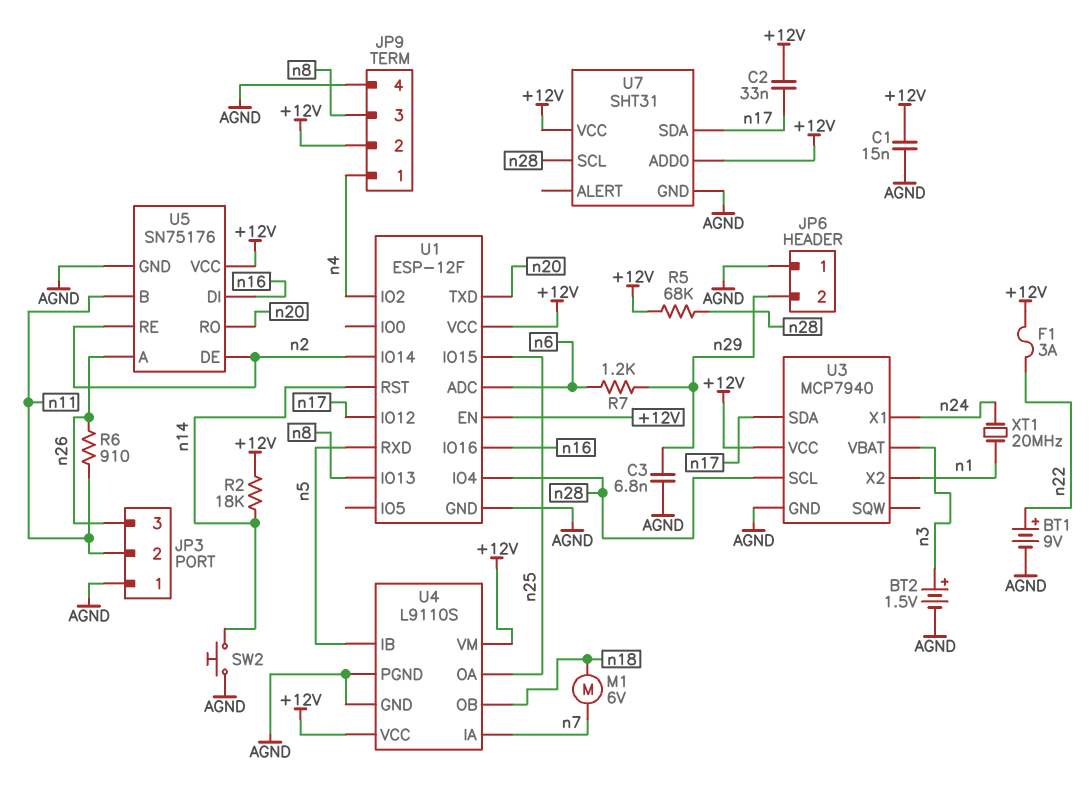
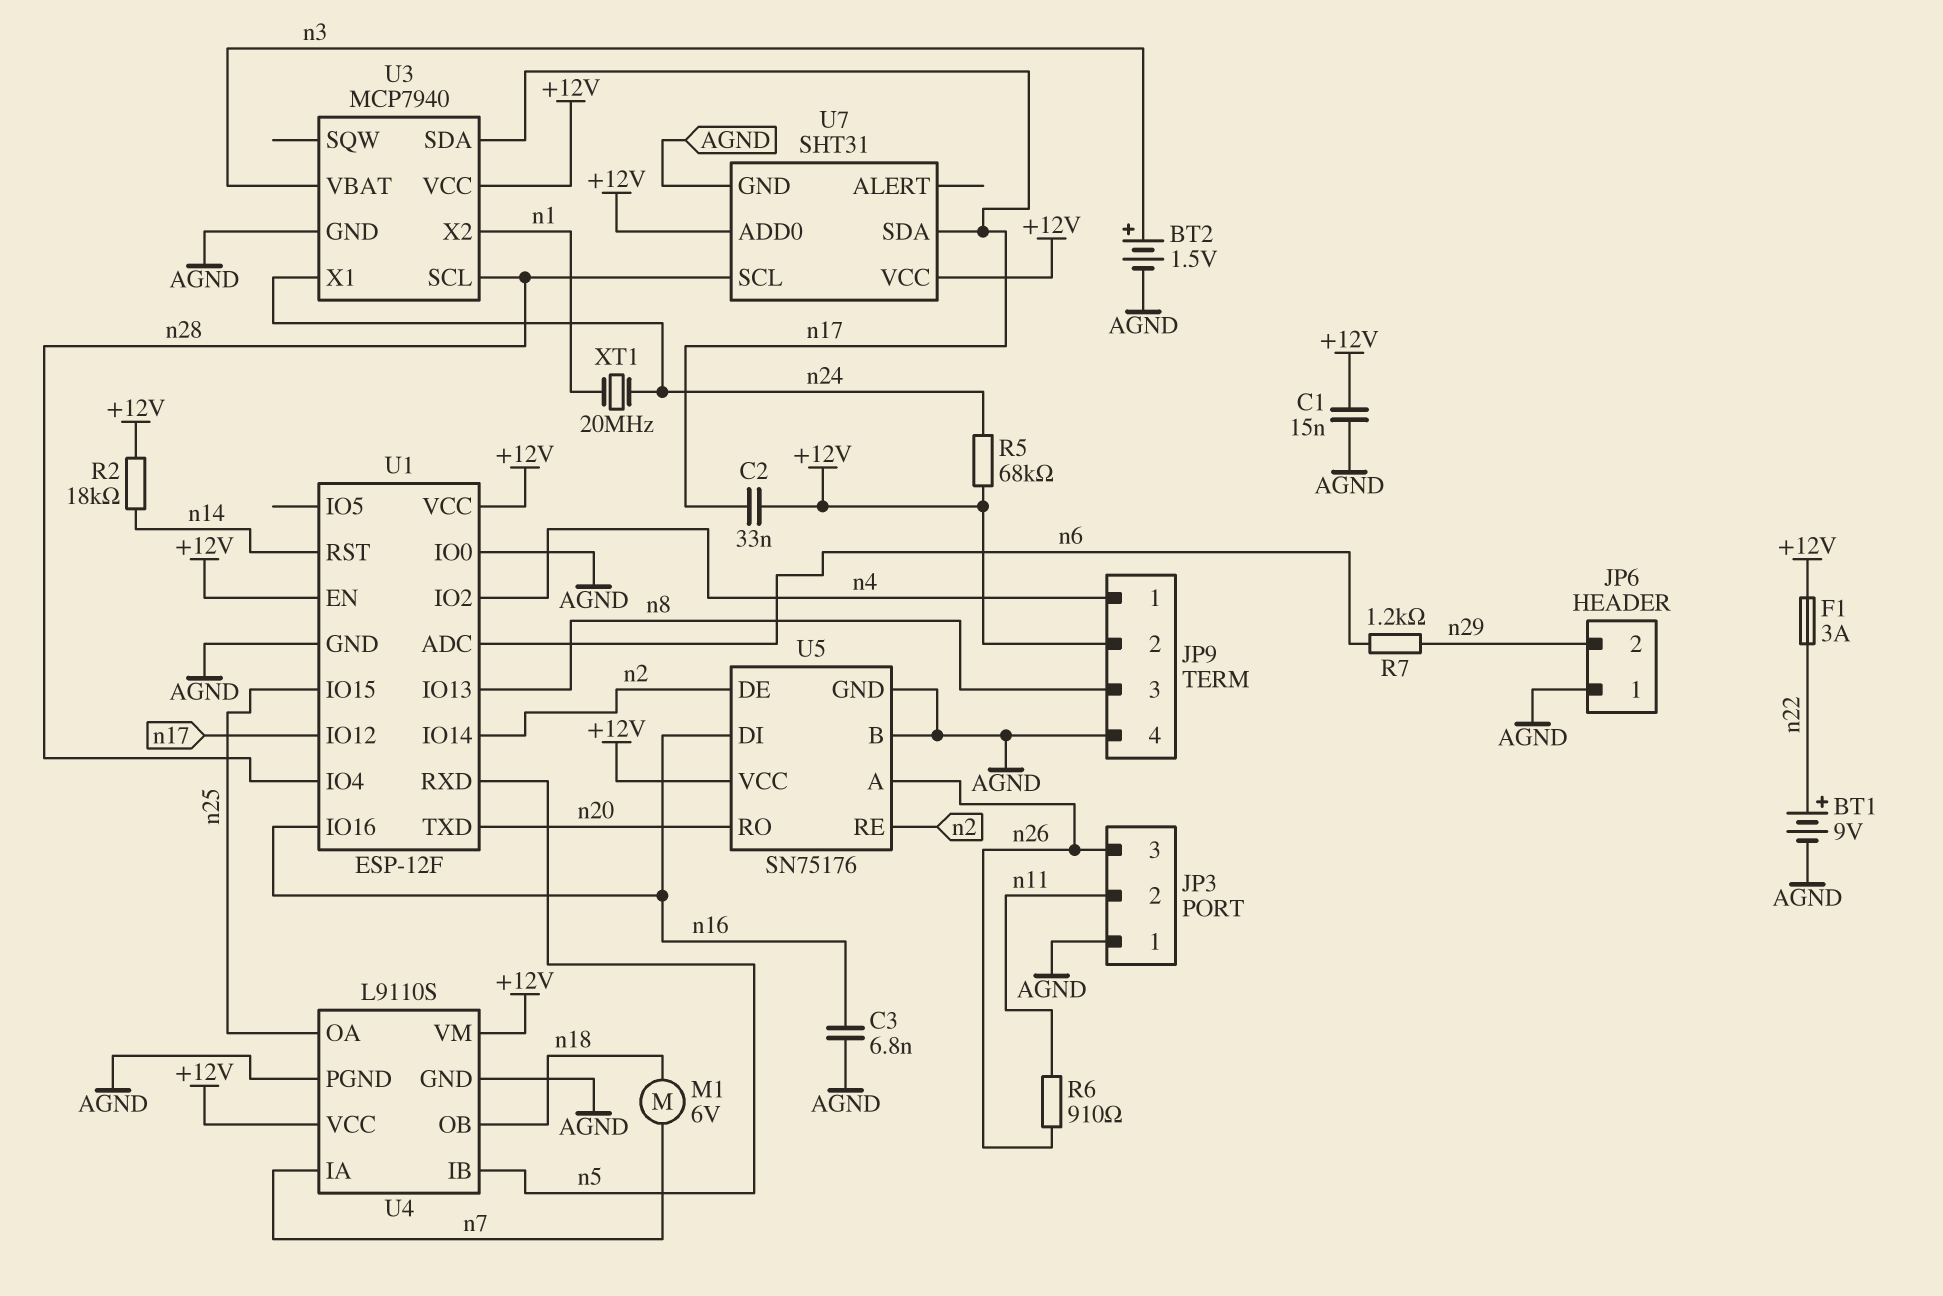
C3: 6.8nF (AGND, n29) -> 6.8nF (AGND, n16)
R5: 68k (+12V, n28) -> 68k (+12V, n24)
SW2: button (AGND, n14) -> none
U1 pin IO0: none -> AGND
U5 pin B: n11 -> AGND

